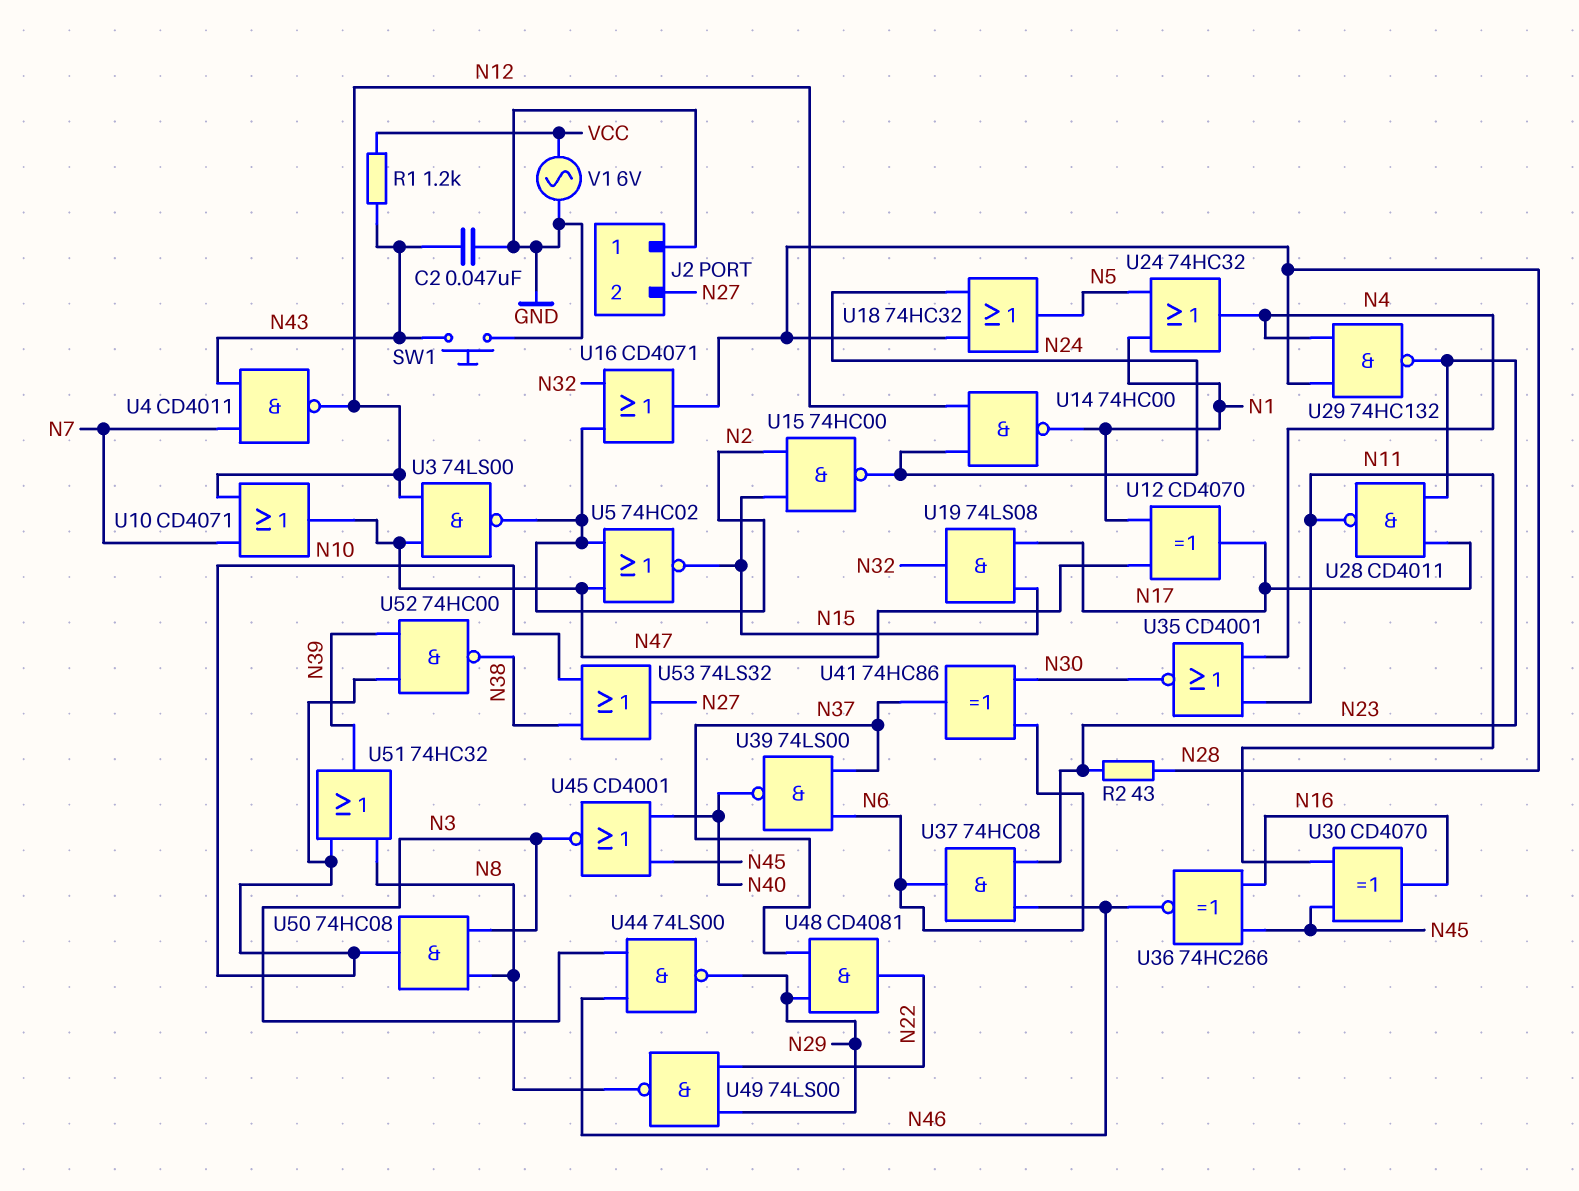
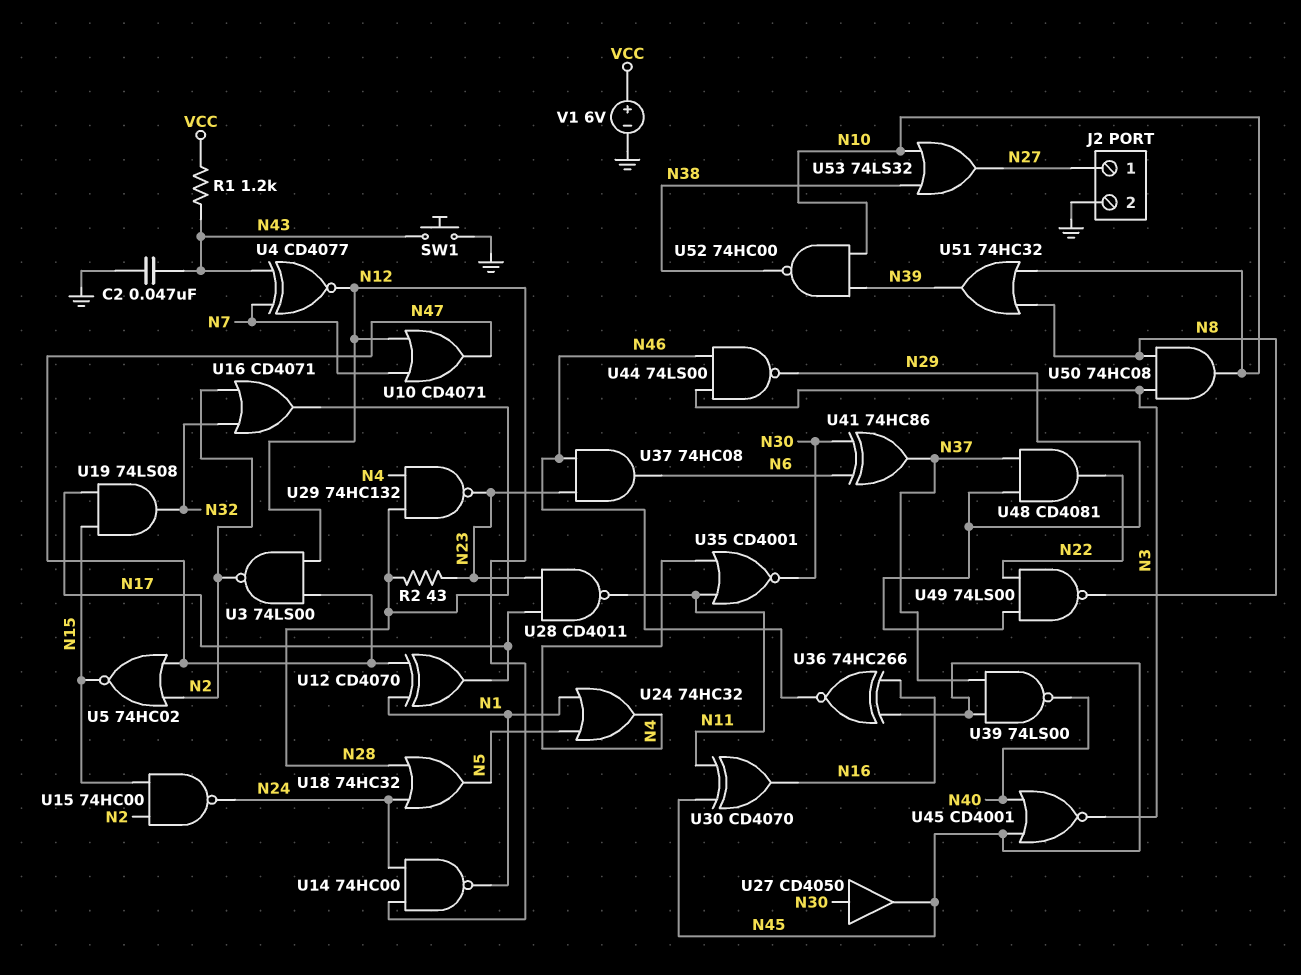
J2 pin 1: GND -> N27
J2 pin 2: N27 -> GND
U4: NAND CD4011 (in N7, in N43, out N12) -> XNOR CD4077 (in N7, in N43, out N12)
U27: none -> buffer CD4050 (in N30, out N45)
U39: NAND 74LS00 (in N6, in N37, out N40) -> NAND 74LS00 (in N37, in N45, out N40)
V1: AC 6V (GND, VCC) -> 6V (plus VCC, minus GND)

